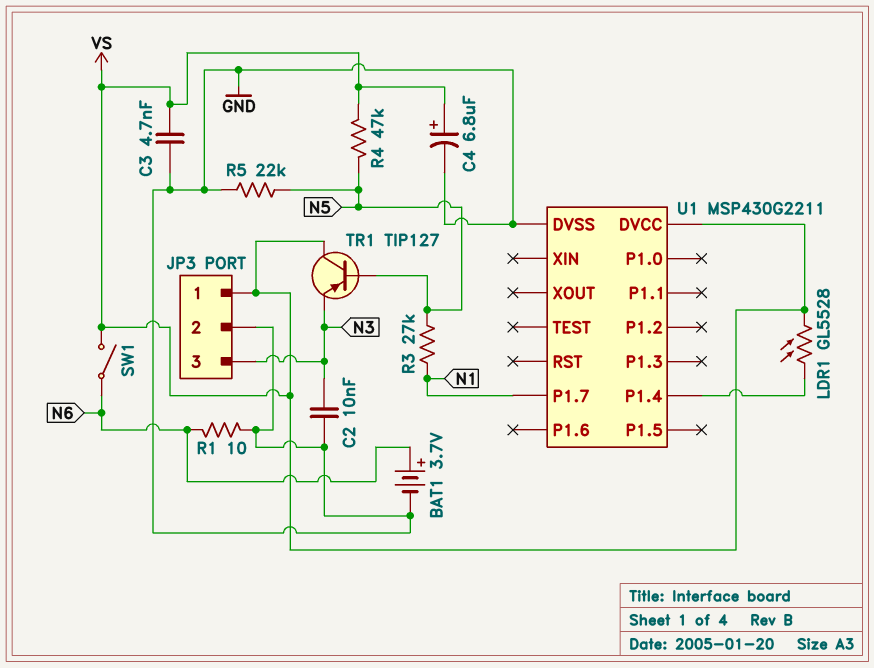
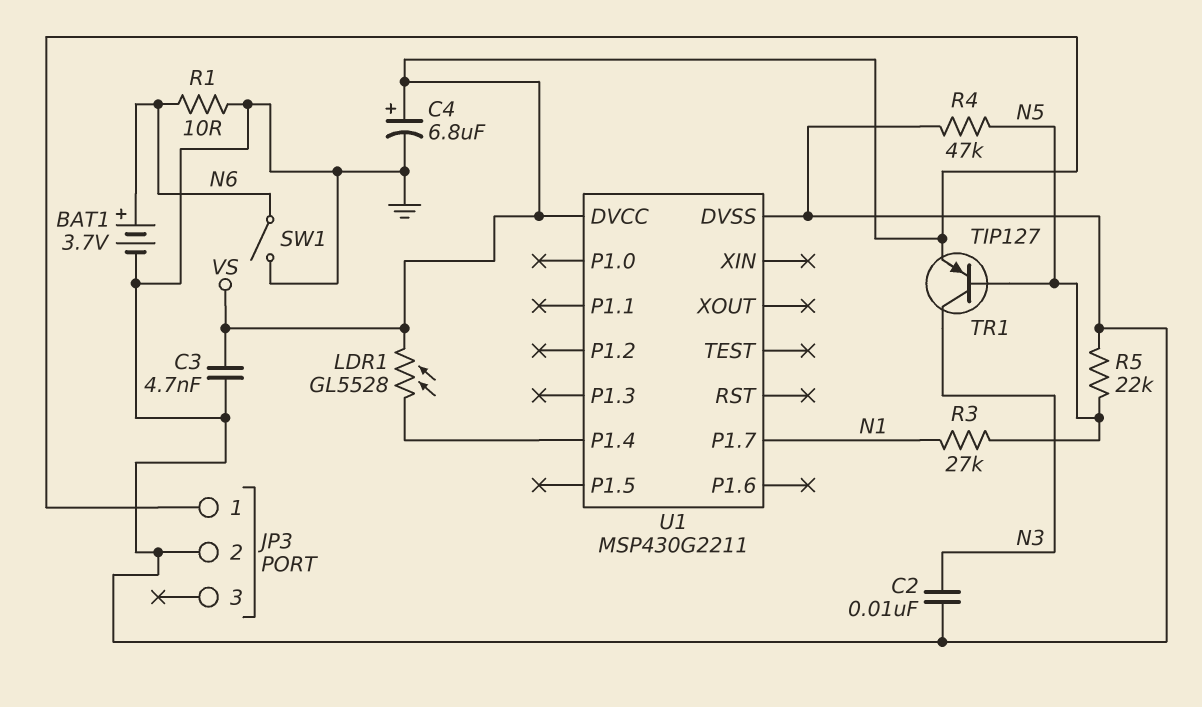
JP3 pin 3: N3 -> none
R4: 47k (N5, VS) -> 47k (GND, N5)
SW1: switch (N6, VS) -> switch (GND, N6)
TR1: PNP TIP127 (B N5, C VS, E N3) -> PNP TIP127 (B N5, C N3, E VS)

